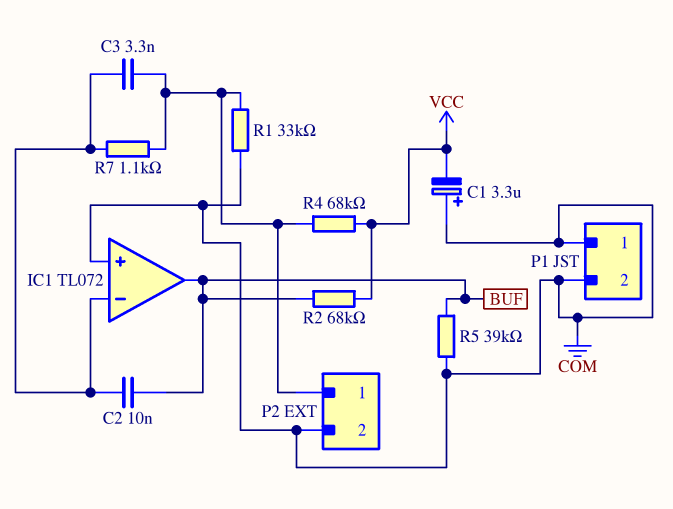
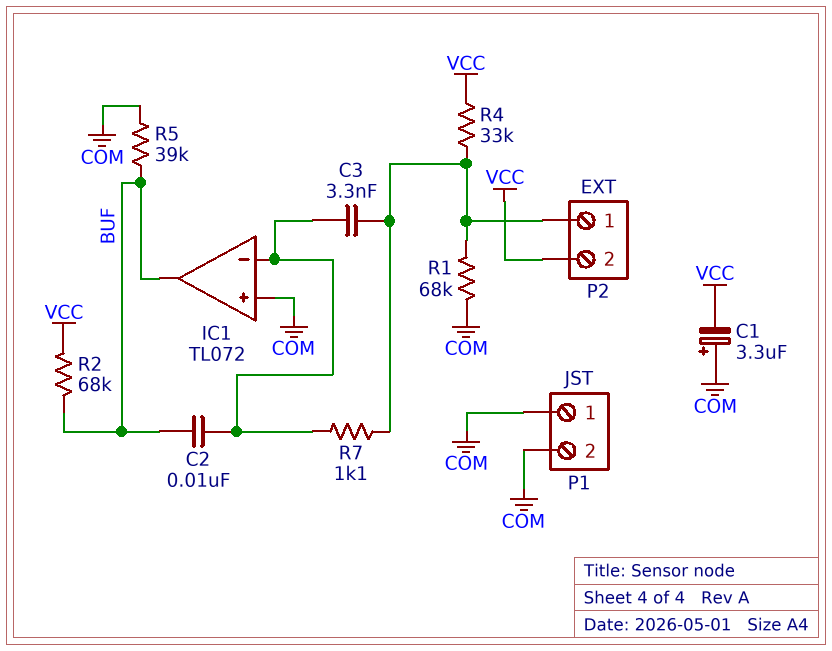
P2 pin 2: COM -> VCC
R1: 33k (COM, P2/1) -> 68k (COM, P2/1)
R4: 68k (P2/1, VCC) -> 33k (P2/1, VCC)

